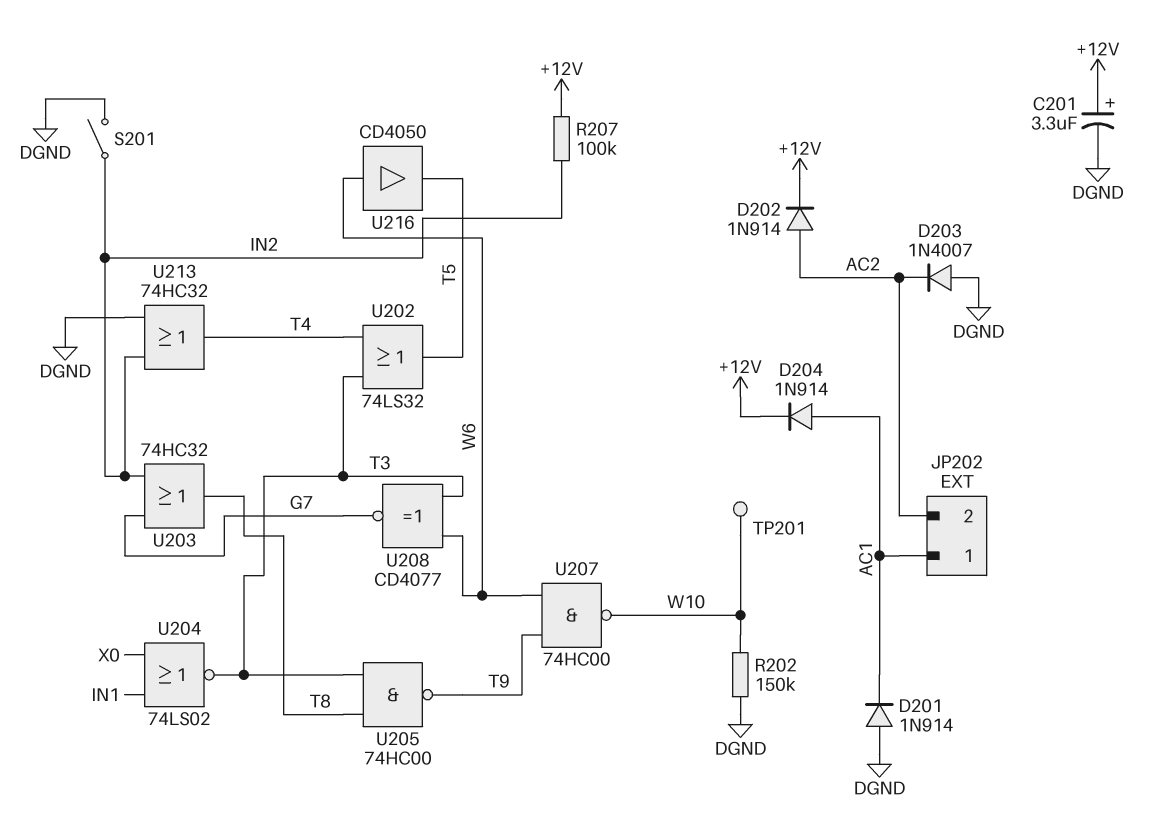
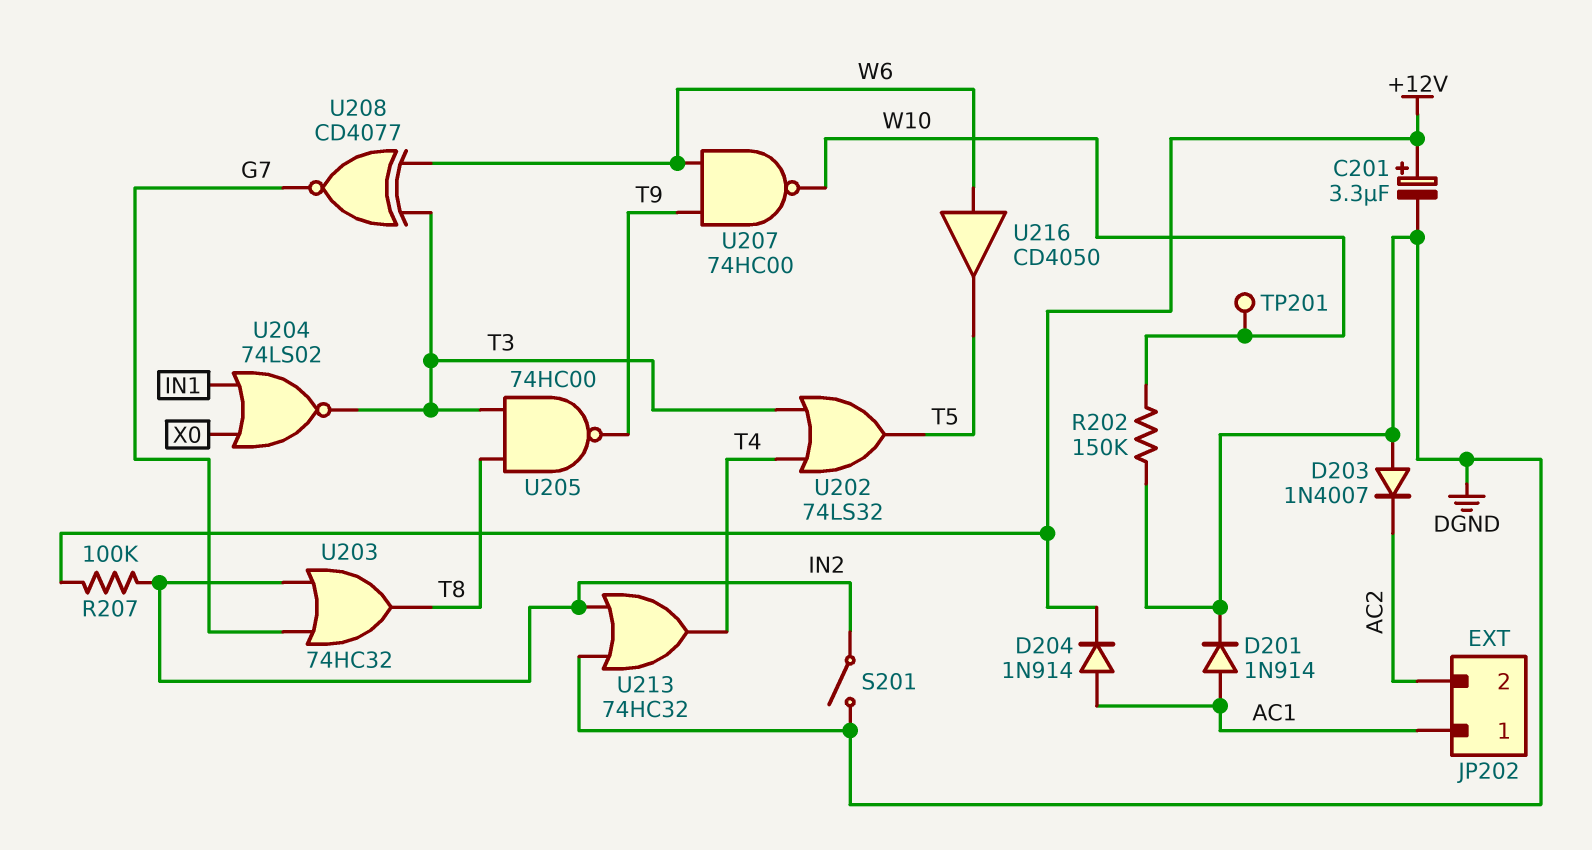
D201: diode 1N914 (A DGND, K AC1) -> diode 1N914 (A AC1, K DGND)
D202: diode 1N914 (A AC2, K +12V) -> none

